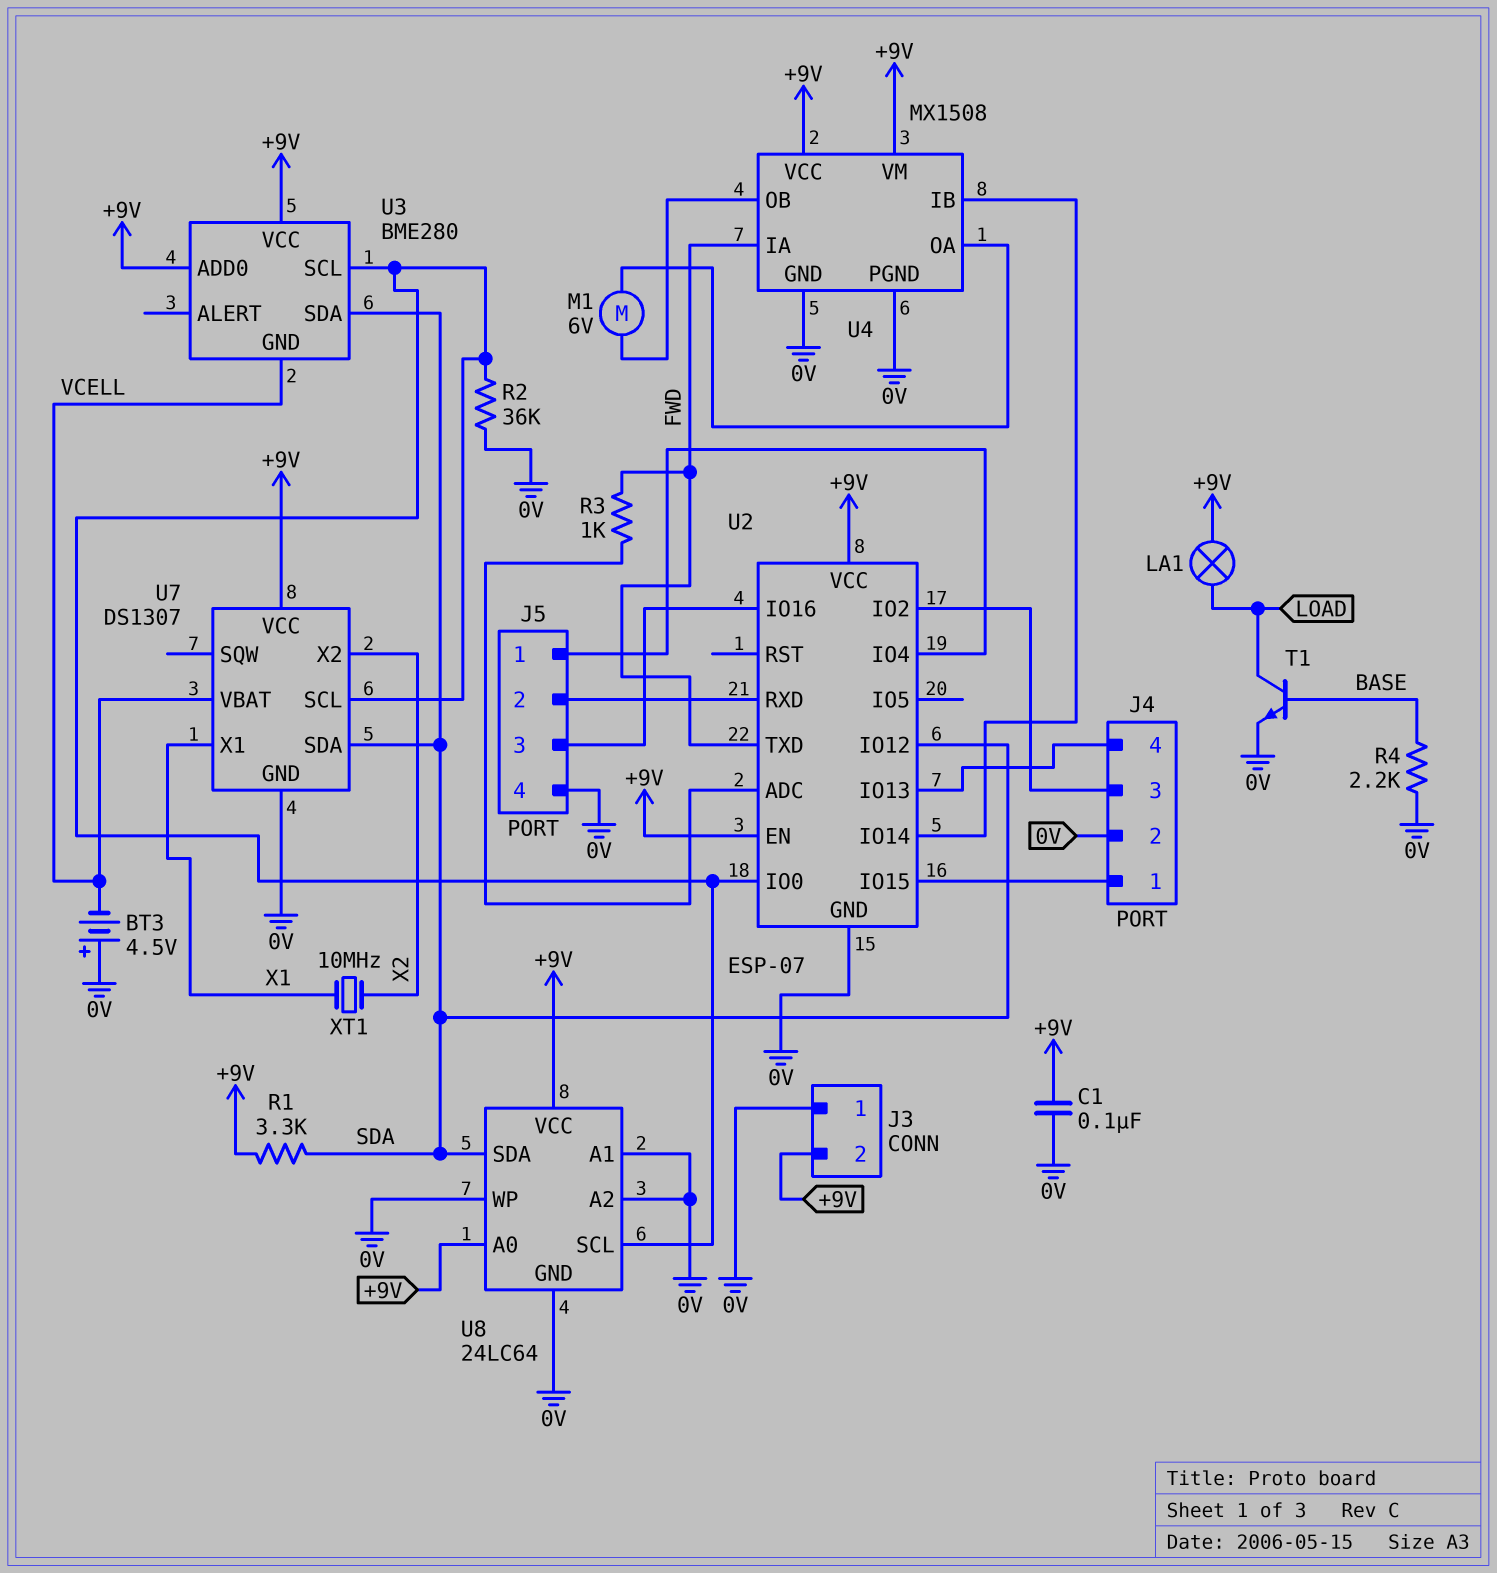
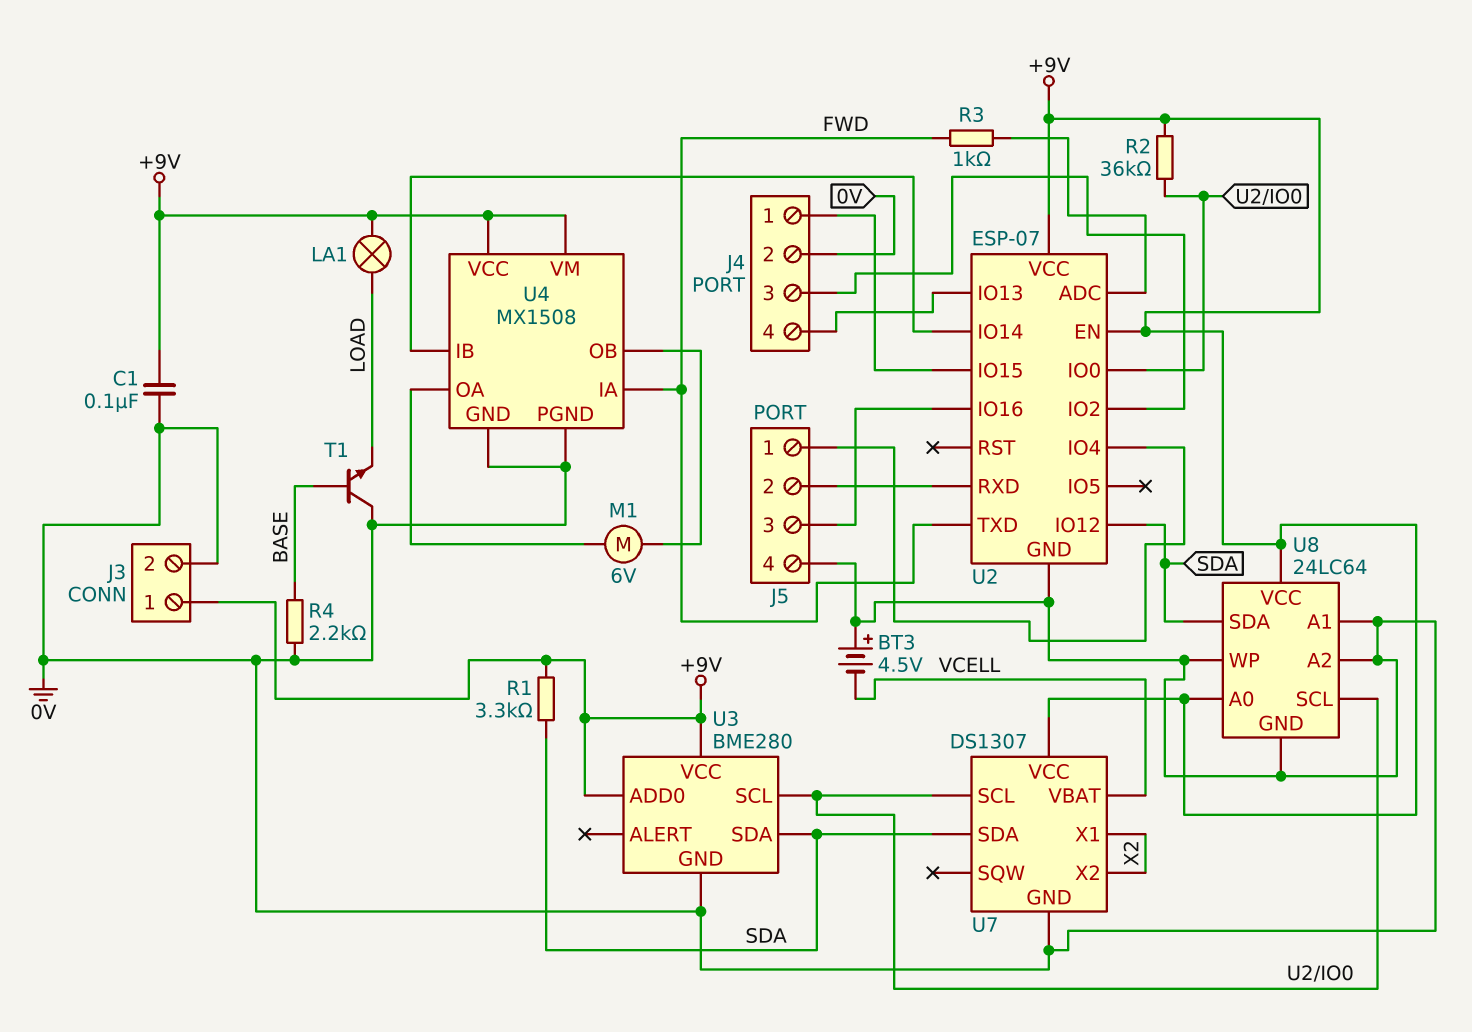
J3 pin 1: 0V -> +9V
J3 pin 2: +9V -> 0V
R2: 36k (0V, U2/IO0) -> 36k (+9V, U2/IO0)
T1: NPN (B BASE, C LOAD, E 0V) -> NPN (B BASE, C 0V, E LOAD)
U3 pin GND: VCELL -> 0V
U7 pin X1: X1 -> X2
XT1: 10MHz (X1, X2) -> none

